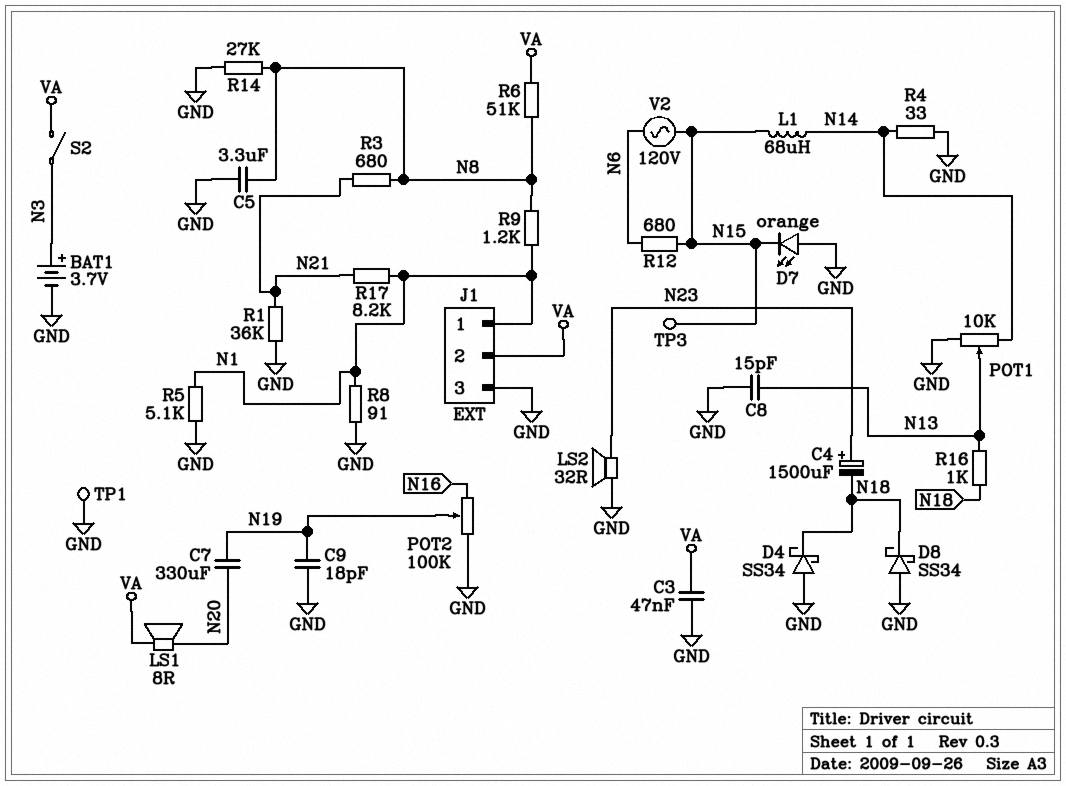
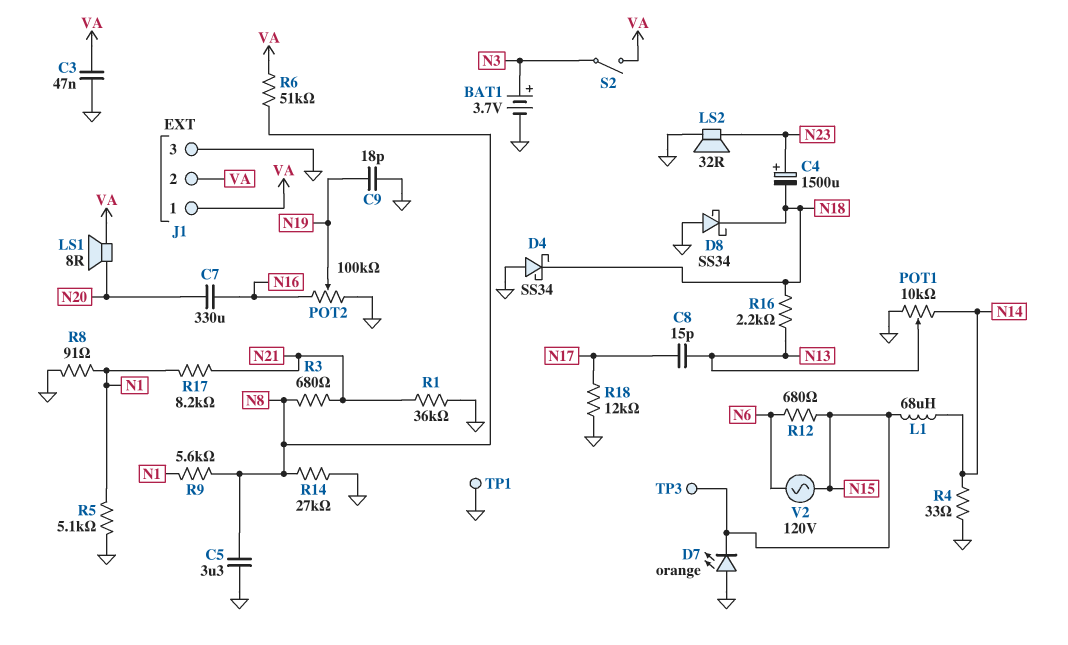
C7: 330uF (N19, N20) -> 330uF (N16, N20)
C8: 15pF (GND, N13) -> 15pF (N13, N17)
J1 pin 1: N1 -> VA
R9: 1.2k (N1, N8) -> 5.6k (N1, N8)
R16: 1k (N13, N18) -> 2.2k (N13, N18)
R18: none -> 12k (GND, N17)

